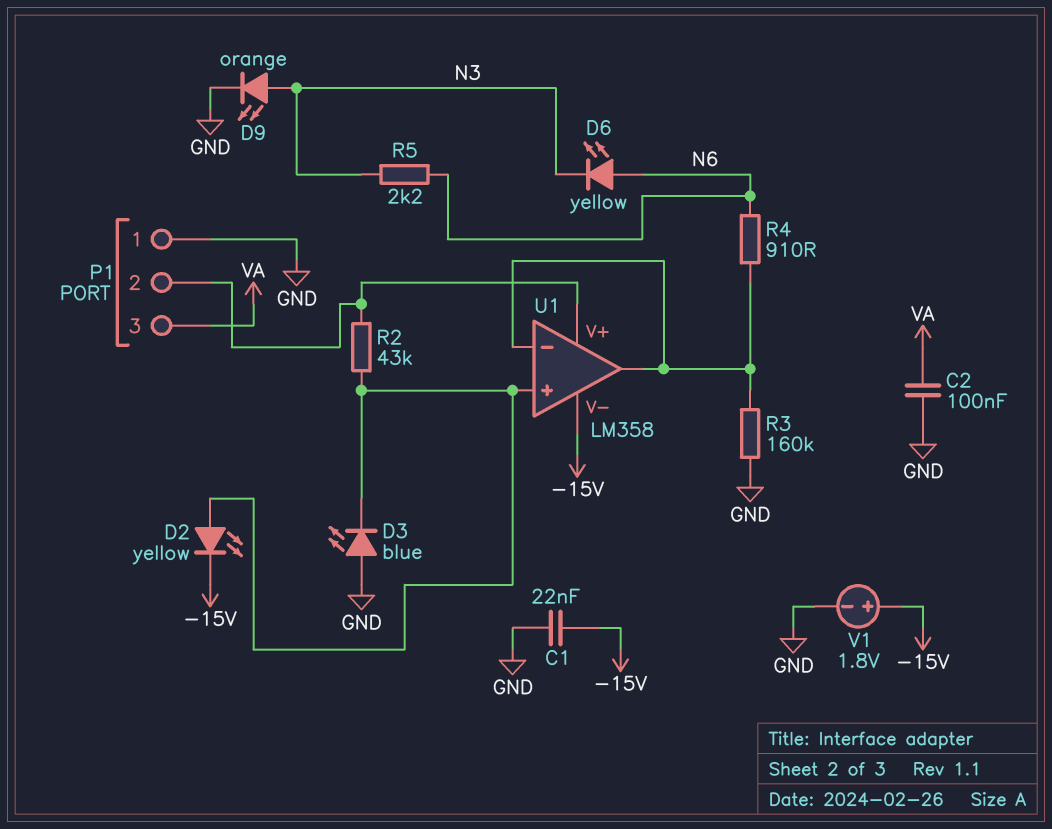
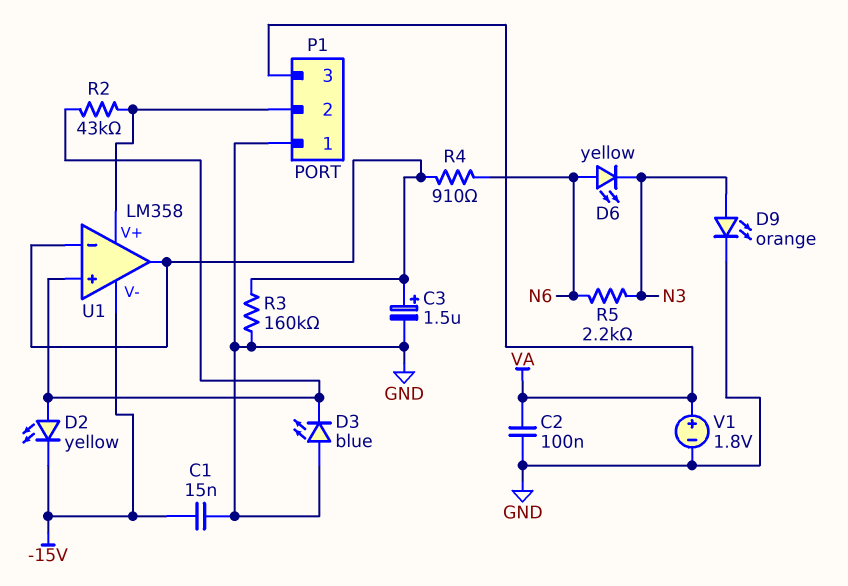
C1: 22nF (-15V, GND) -> 15nF (-15V, GND)
C3: none -> 1.5uF (plus U1/in-, minus GND)
V1: 1.8V (plus -15V, minus GND) -> 1.8V (plus VA, minus GND)

